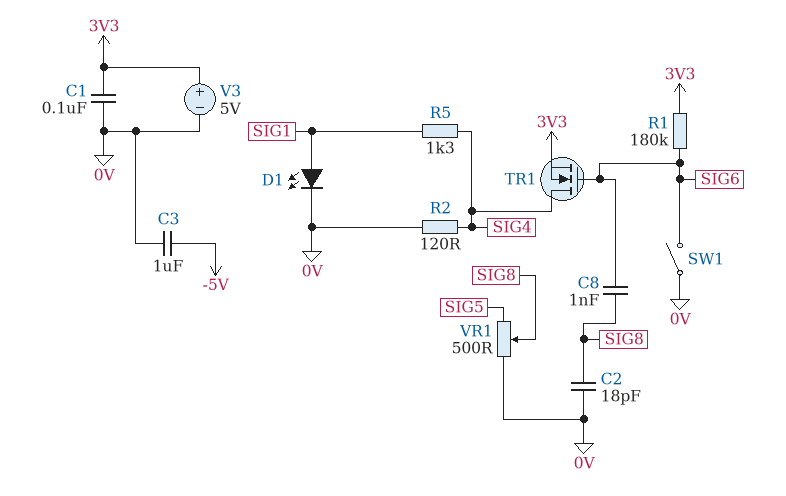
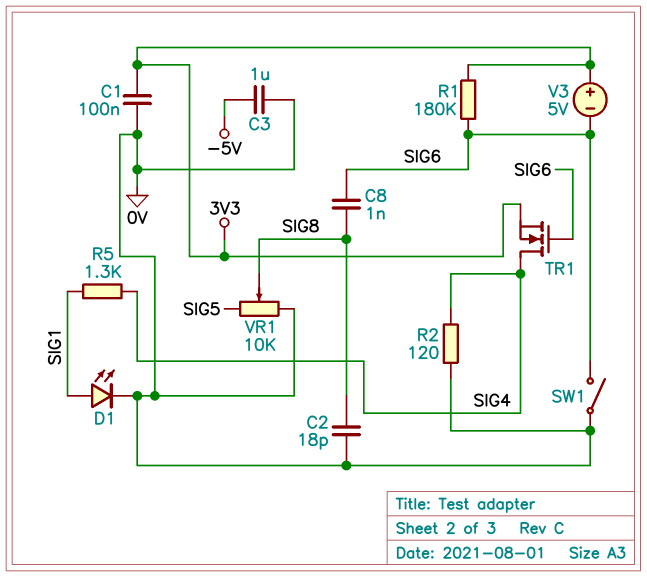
V3: 5V (plus 3V3, minus 0V) -> 5V (plus 3V3, minus SIG6)
VR1: 500 (0V, SIG5, wiper SIG8) -> 10k (0V, SIG5, wiper SIG8)

